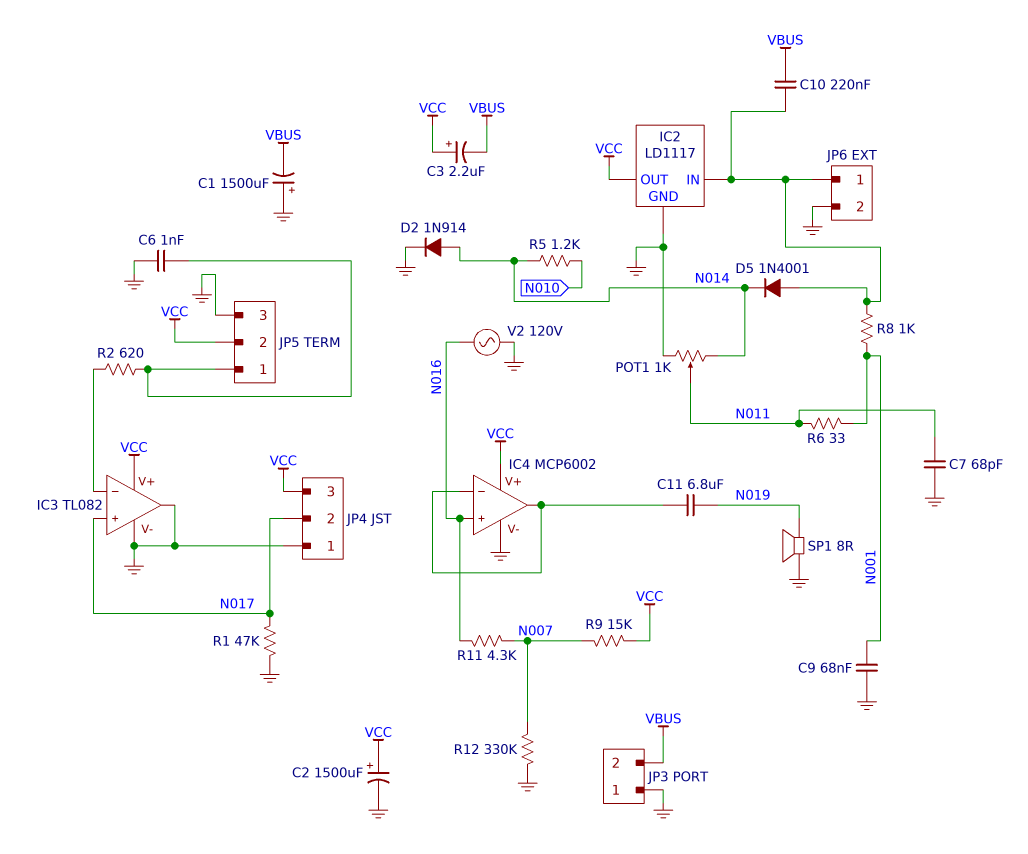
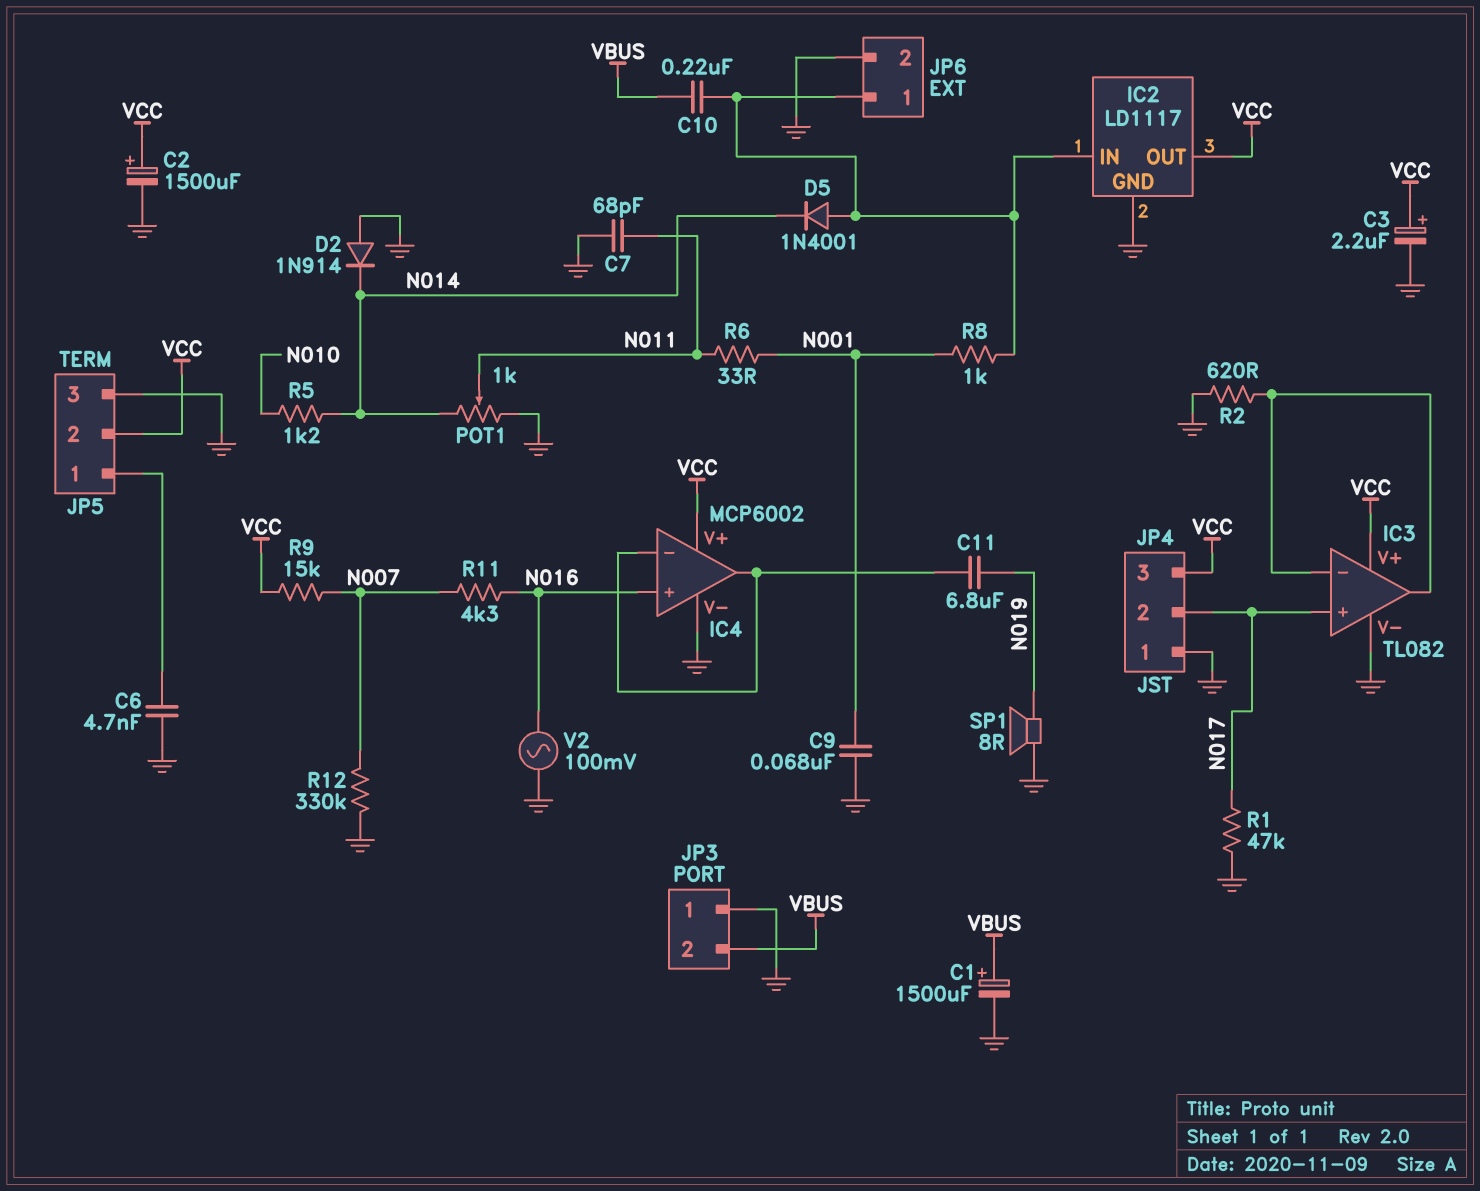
C1: 1500uF (plus GND, minus VBUS) -> 1500uF (plus VBUS, minus GND)
C3: 2.2uF (plus VCC, minus VBUS) -> 2.2uF (plus VCC, minus GND)
C6: 1nF (GND, JP5/1) -> 4.7nF (GND, JP5/1)
D2: diode 1N914 (A N014, K GND) -> diode 1N914 (A GND, K N014)
IC3 pin out: GND -> IC3/in-
R2: 620 (IC3/in-, JP5/1) -> 620 (GND, IC3/in-)
V2: AC 120V (GND, N016) -> AC 100mV (GND, N016)

